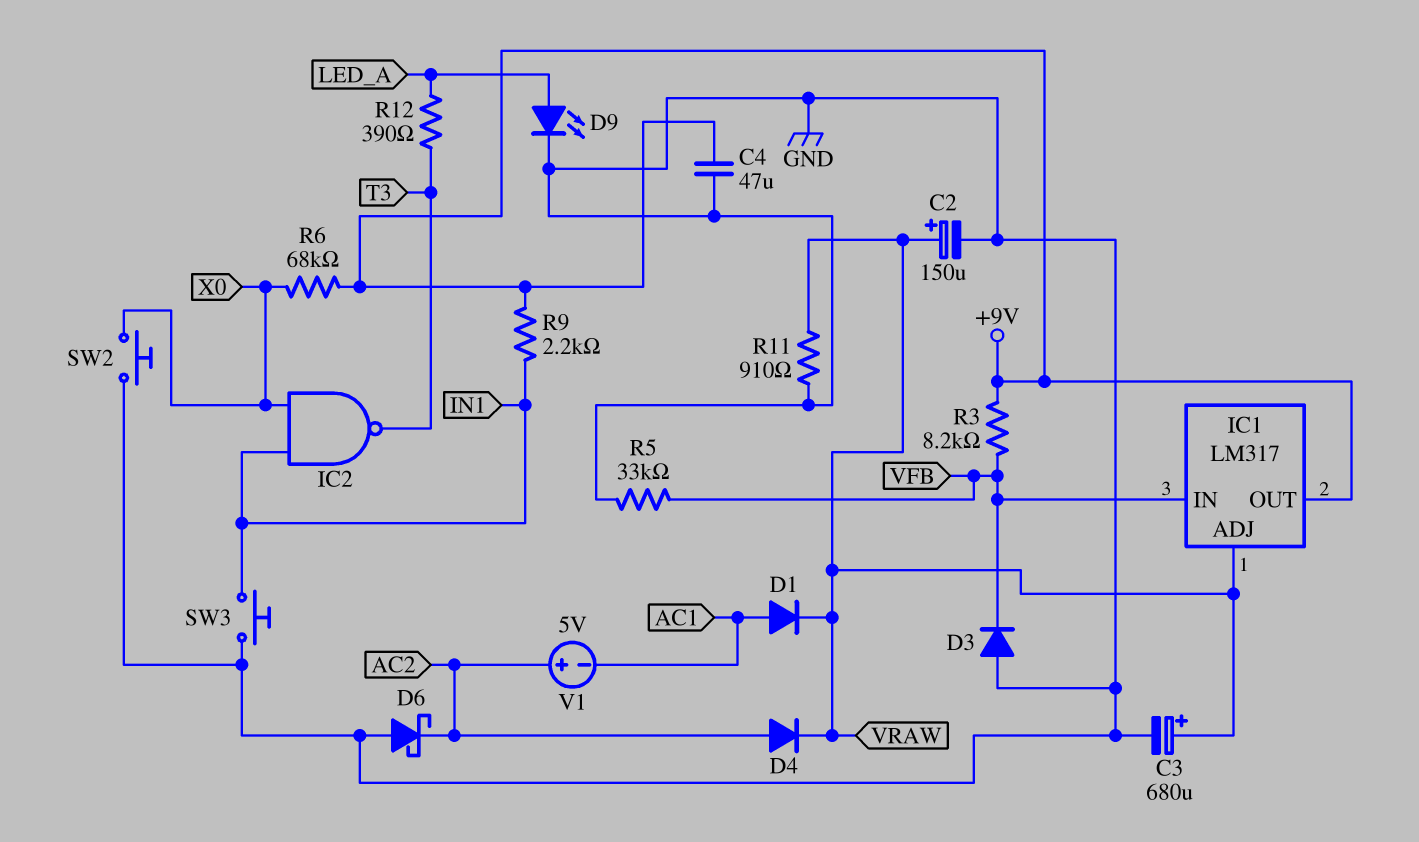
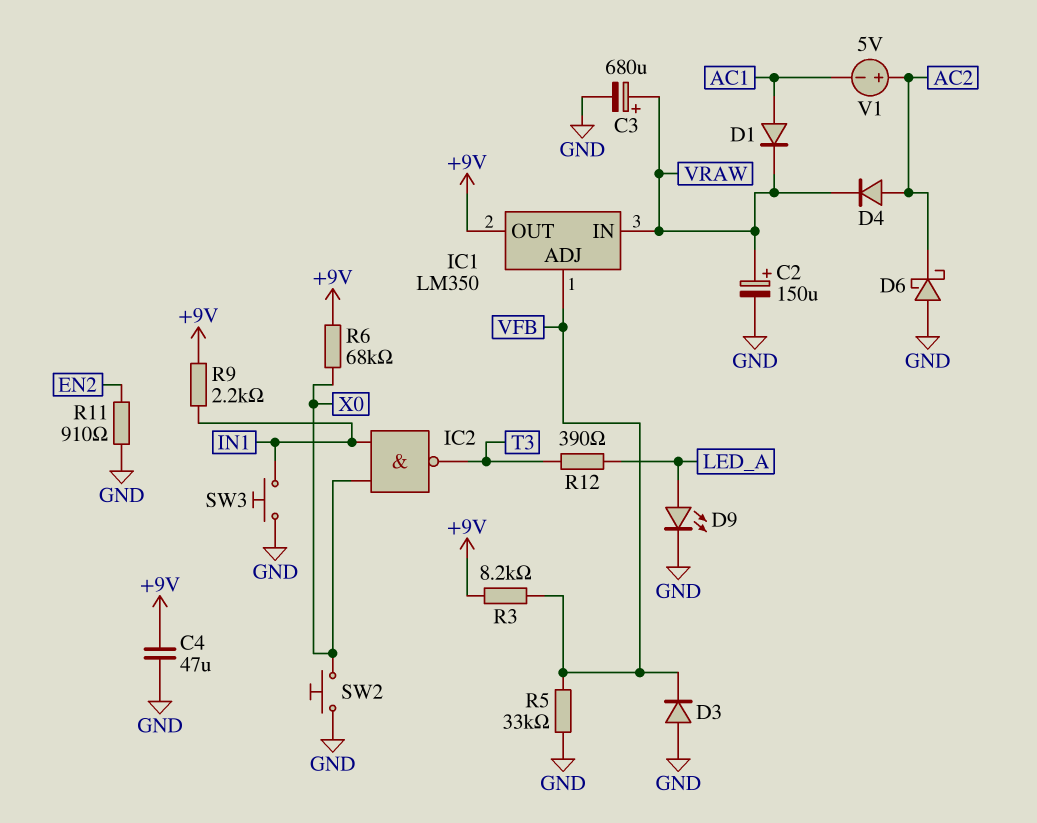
IC1: LM317 -> LM350
IC1 pin ADJ: VRAW -> VFB
IC1 pin IN: VFB -> VRAW
R11: 910 (GND, VRAW) -> 910 (EN2, GND)

